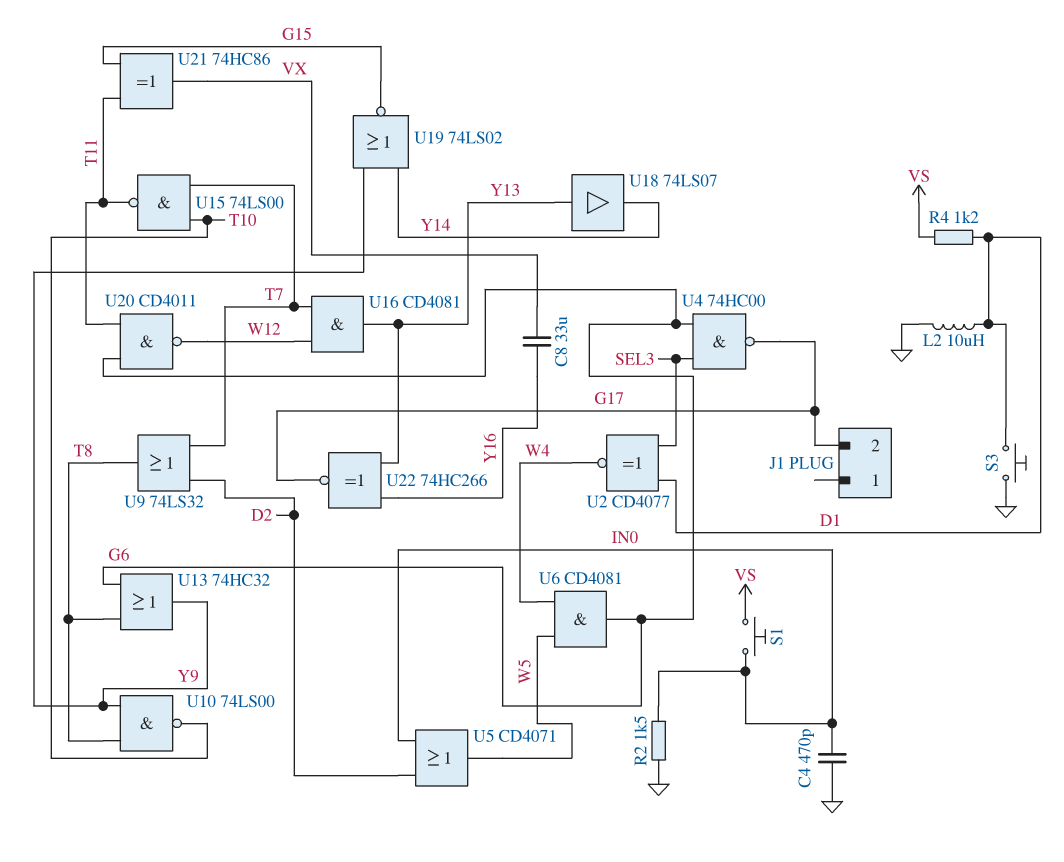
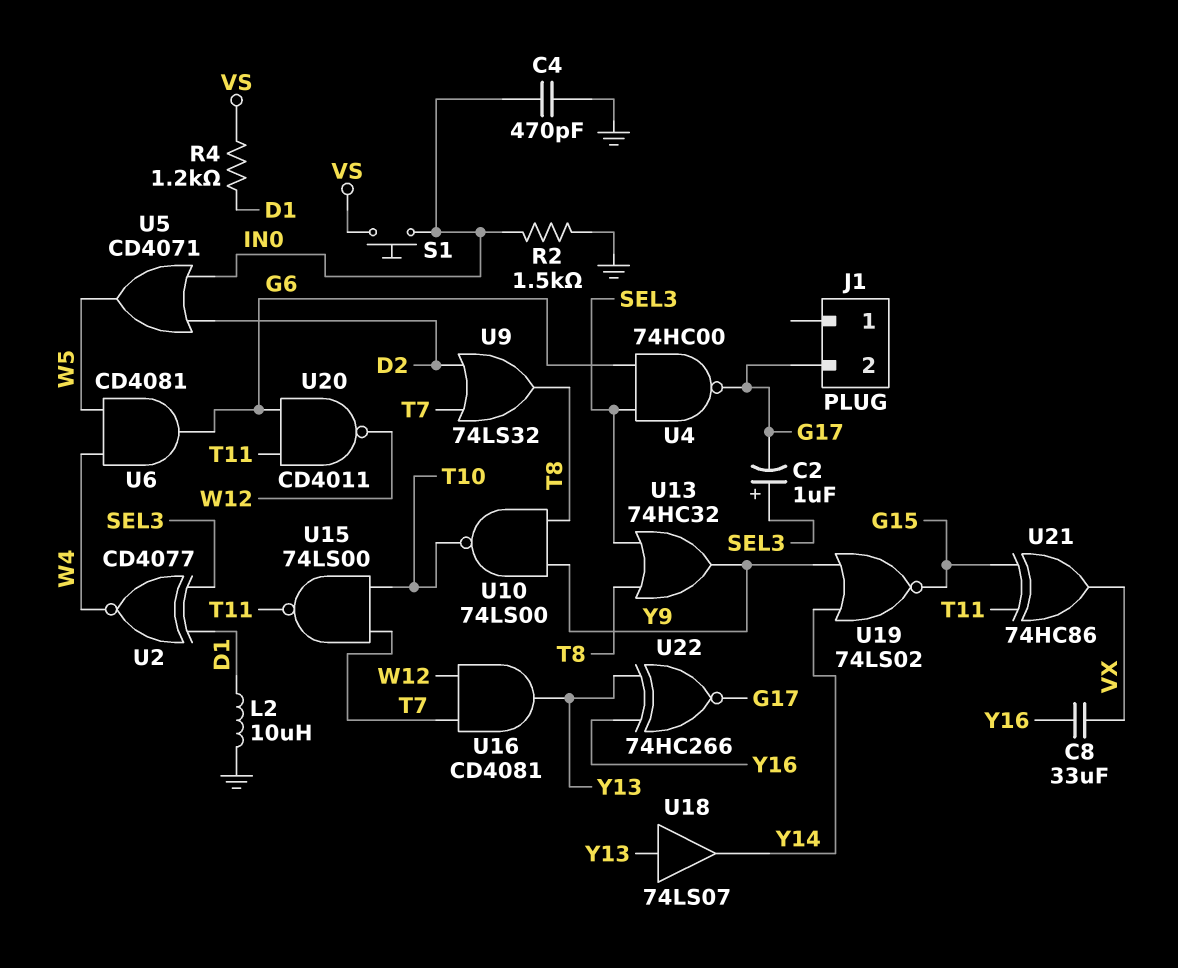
C2: none -> 1uF (plus SEL3, minus G17)
S3: button (D1, GND) -> none
U13: OR 74HC32 (in G6, in T8, out Y9) -> OR 74HC32 (in SEL3, in T8, out Y9)

